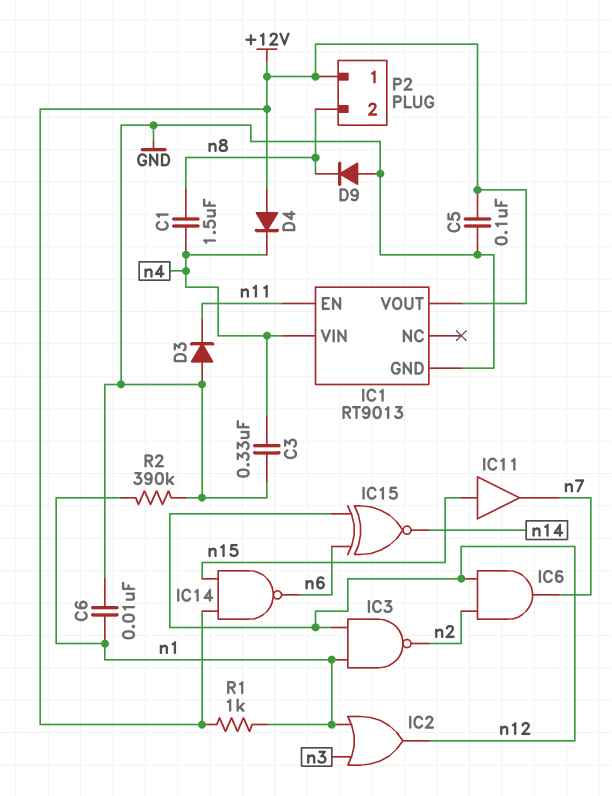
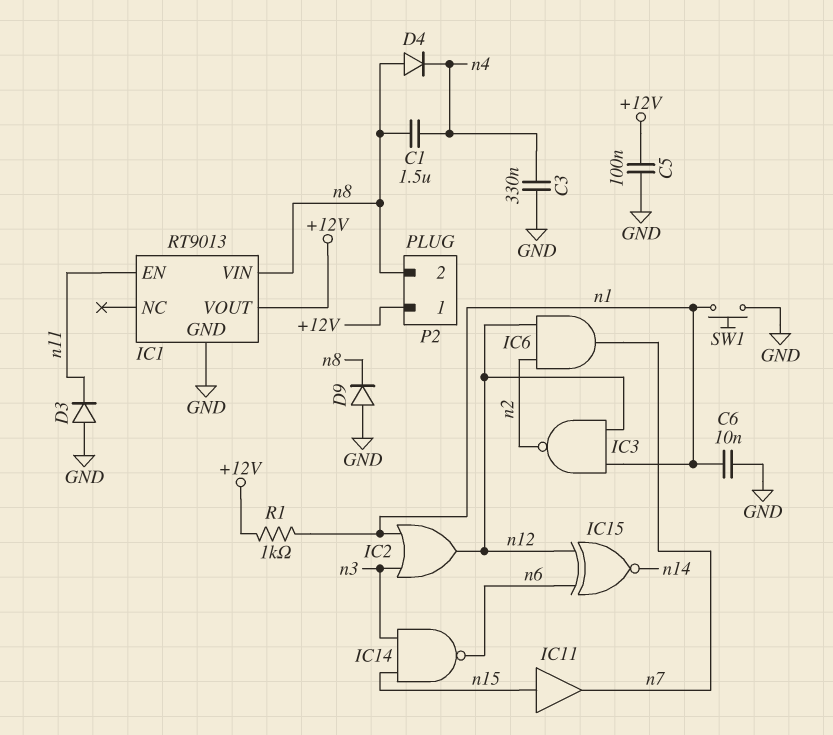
D4: diode (A +12V, K n4) -> diode (A n8, K n4)
IC1 pin VIN: n4 -> n8
IC14: NAND (in +12V, in n15, out n6) -> NAND (in n3, in n15, out n6)
R2: 390k (GND, n1) -> none
SW1: none -> button (GND, n1)

